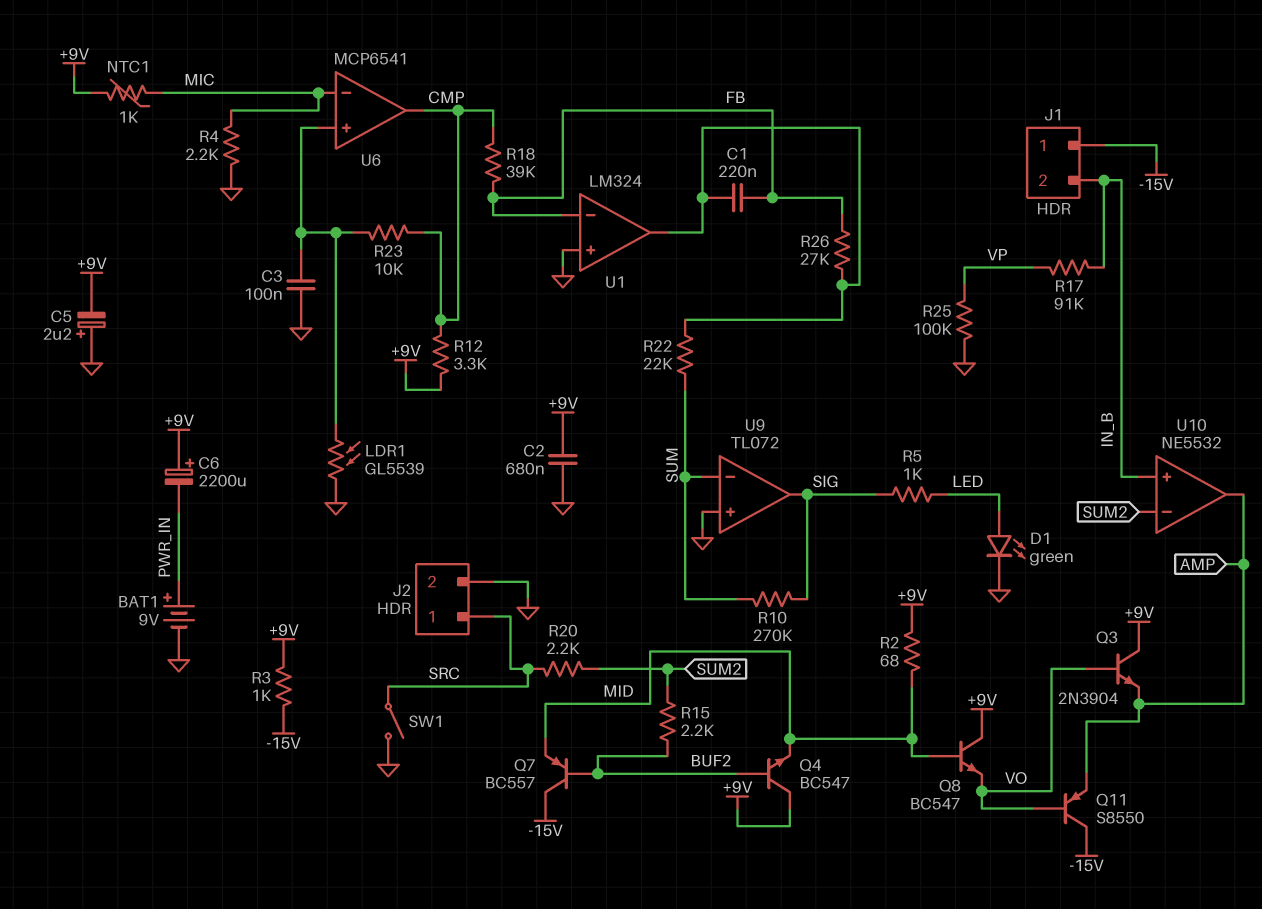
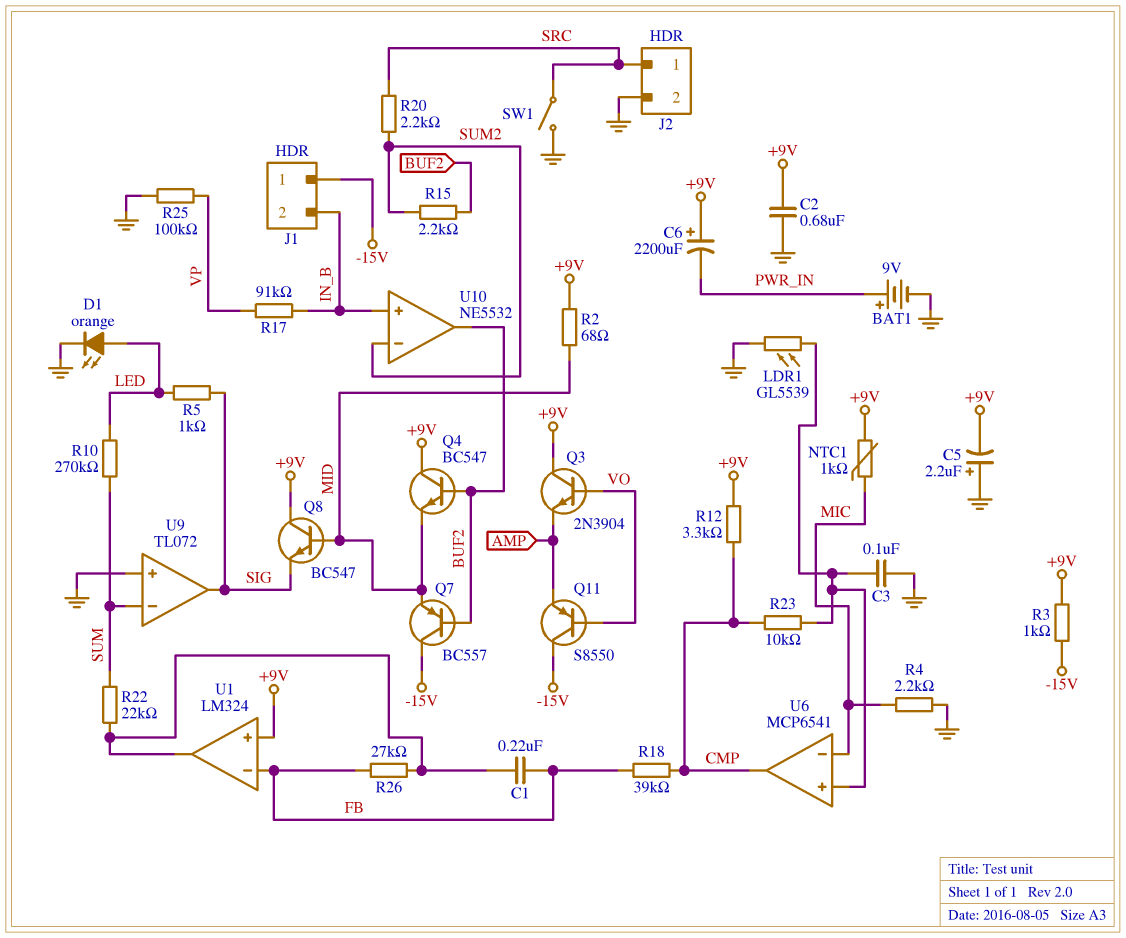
D1: LED green (A LED, K GND) -> LED orange (A LED, K GND)
Q8: NPN BC547 (B MID, C +9V, E VO) -> NPN BC547 (B MID, C +9V, E SIG)
R10: 270k (SIG, SUM) -> 270k (LED, SUM)
U1 pin in+: GND -> +9V
U10 pin out: AMP -> BUF2

